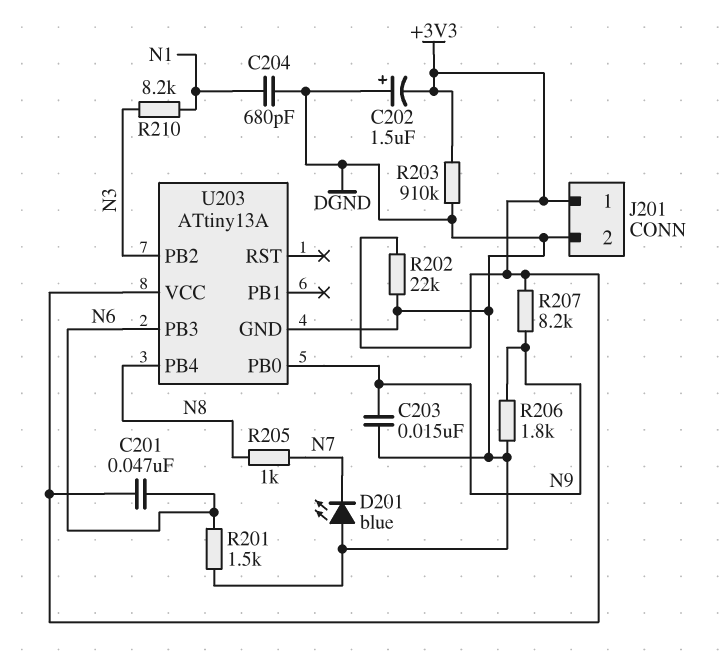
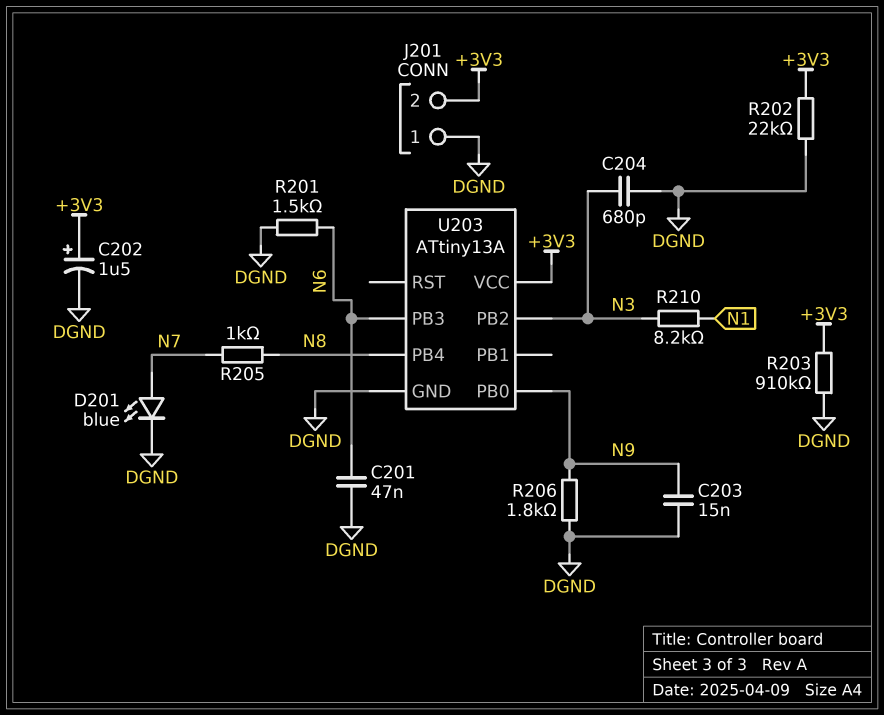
C201: 47nF (+3V3, N6) -> 47nF (DGND, N6)
C202: 1.5uF (plus DGND, minus +3V3) -> 1.5uF (plus +3V3, minus DGND)
C204: 680pF (DGND, N1) -> 680pF (DGND, N3)
D201: LED blue (A DGND, K N7) -> LED blue (A N7, K DGND)
J201 pin 1: +3V3 -> DGND
J201 pin 2: DGND -> +3V3
R207: 8.2k (+3V3, N9) -> none

